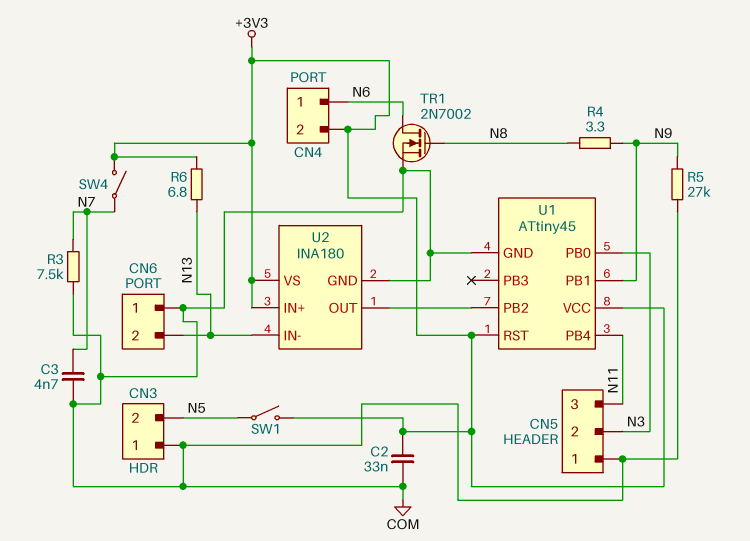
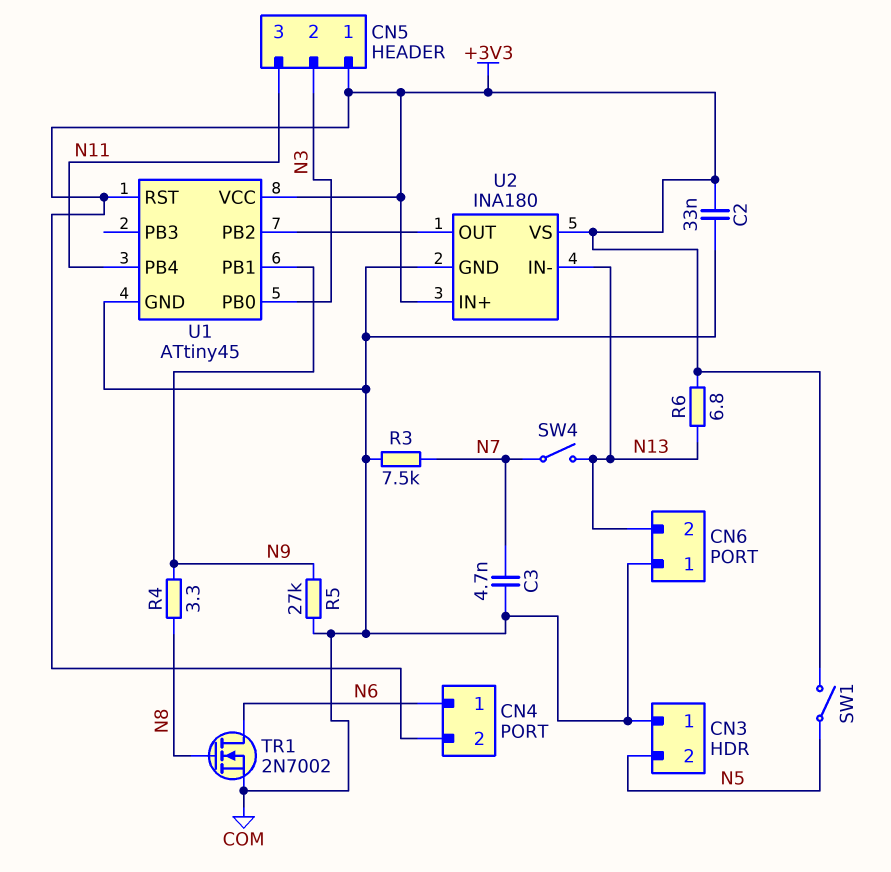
CN5 pin 1: COM -> +3V3
SW4: switch (+3V3, N7) -> switch (N7, N13)

